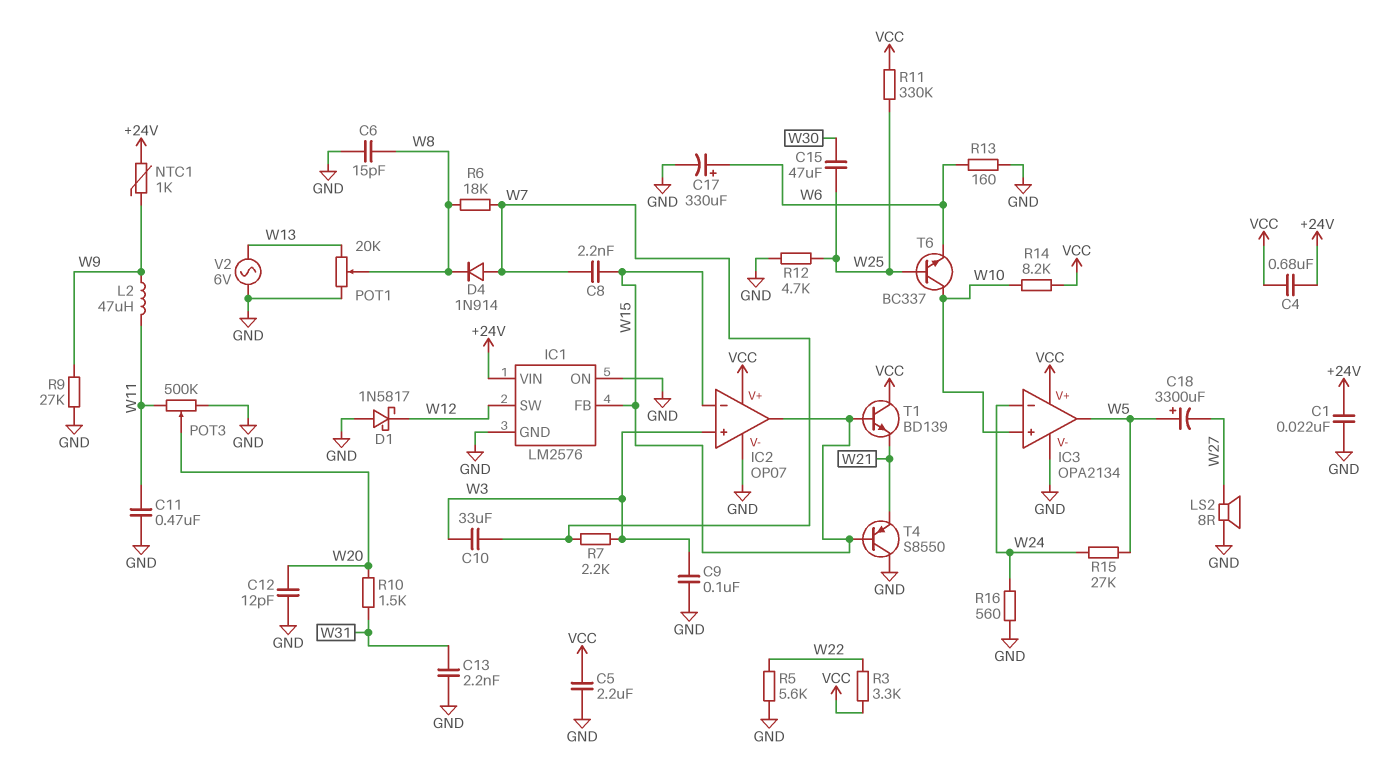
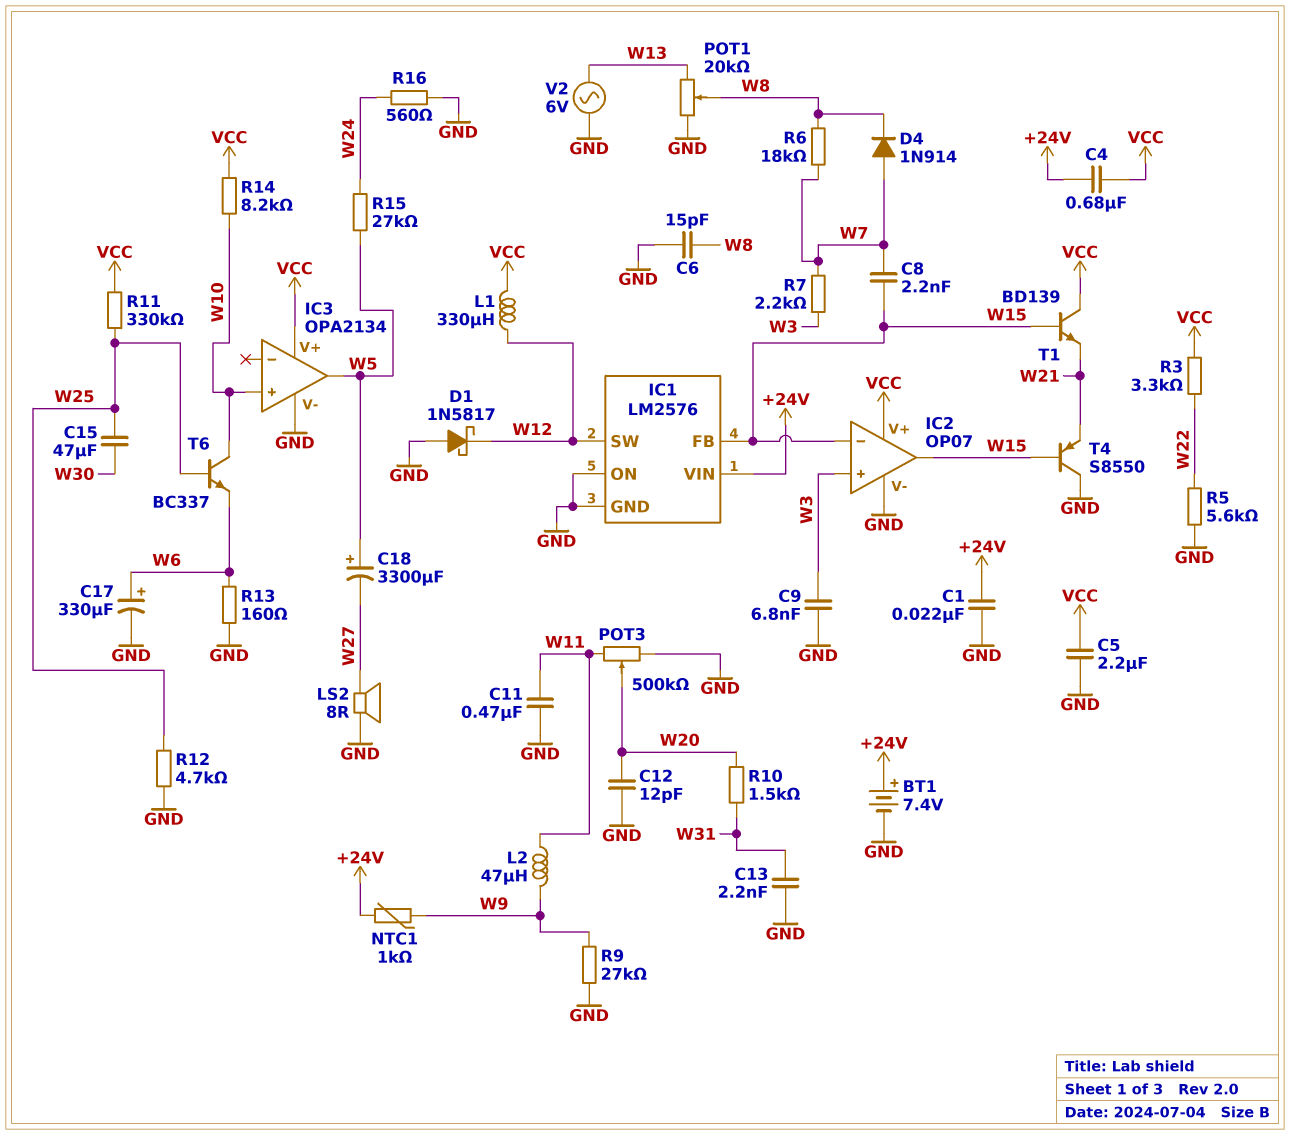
BT1: none -> 7.4V (plus +24V, minus GND)
C9: 100nF (GND, W3) -> 6.8nF (GND, W3)
C10: 33uF (W3, W7) -> none
IC3 pin in-: W24 -> none
L1: none -> 330uH (VCC, W12)

